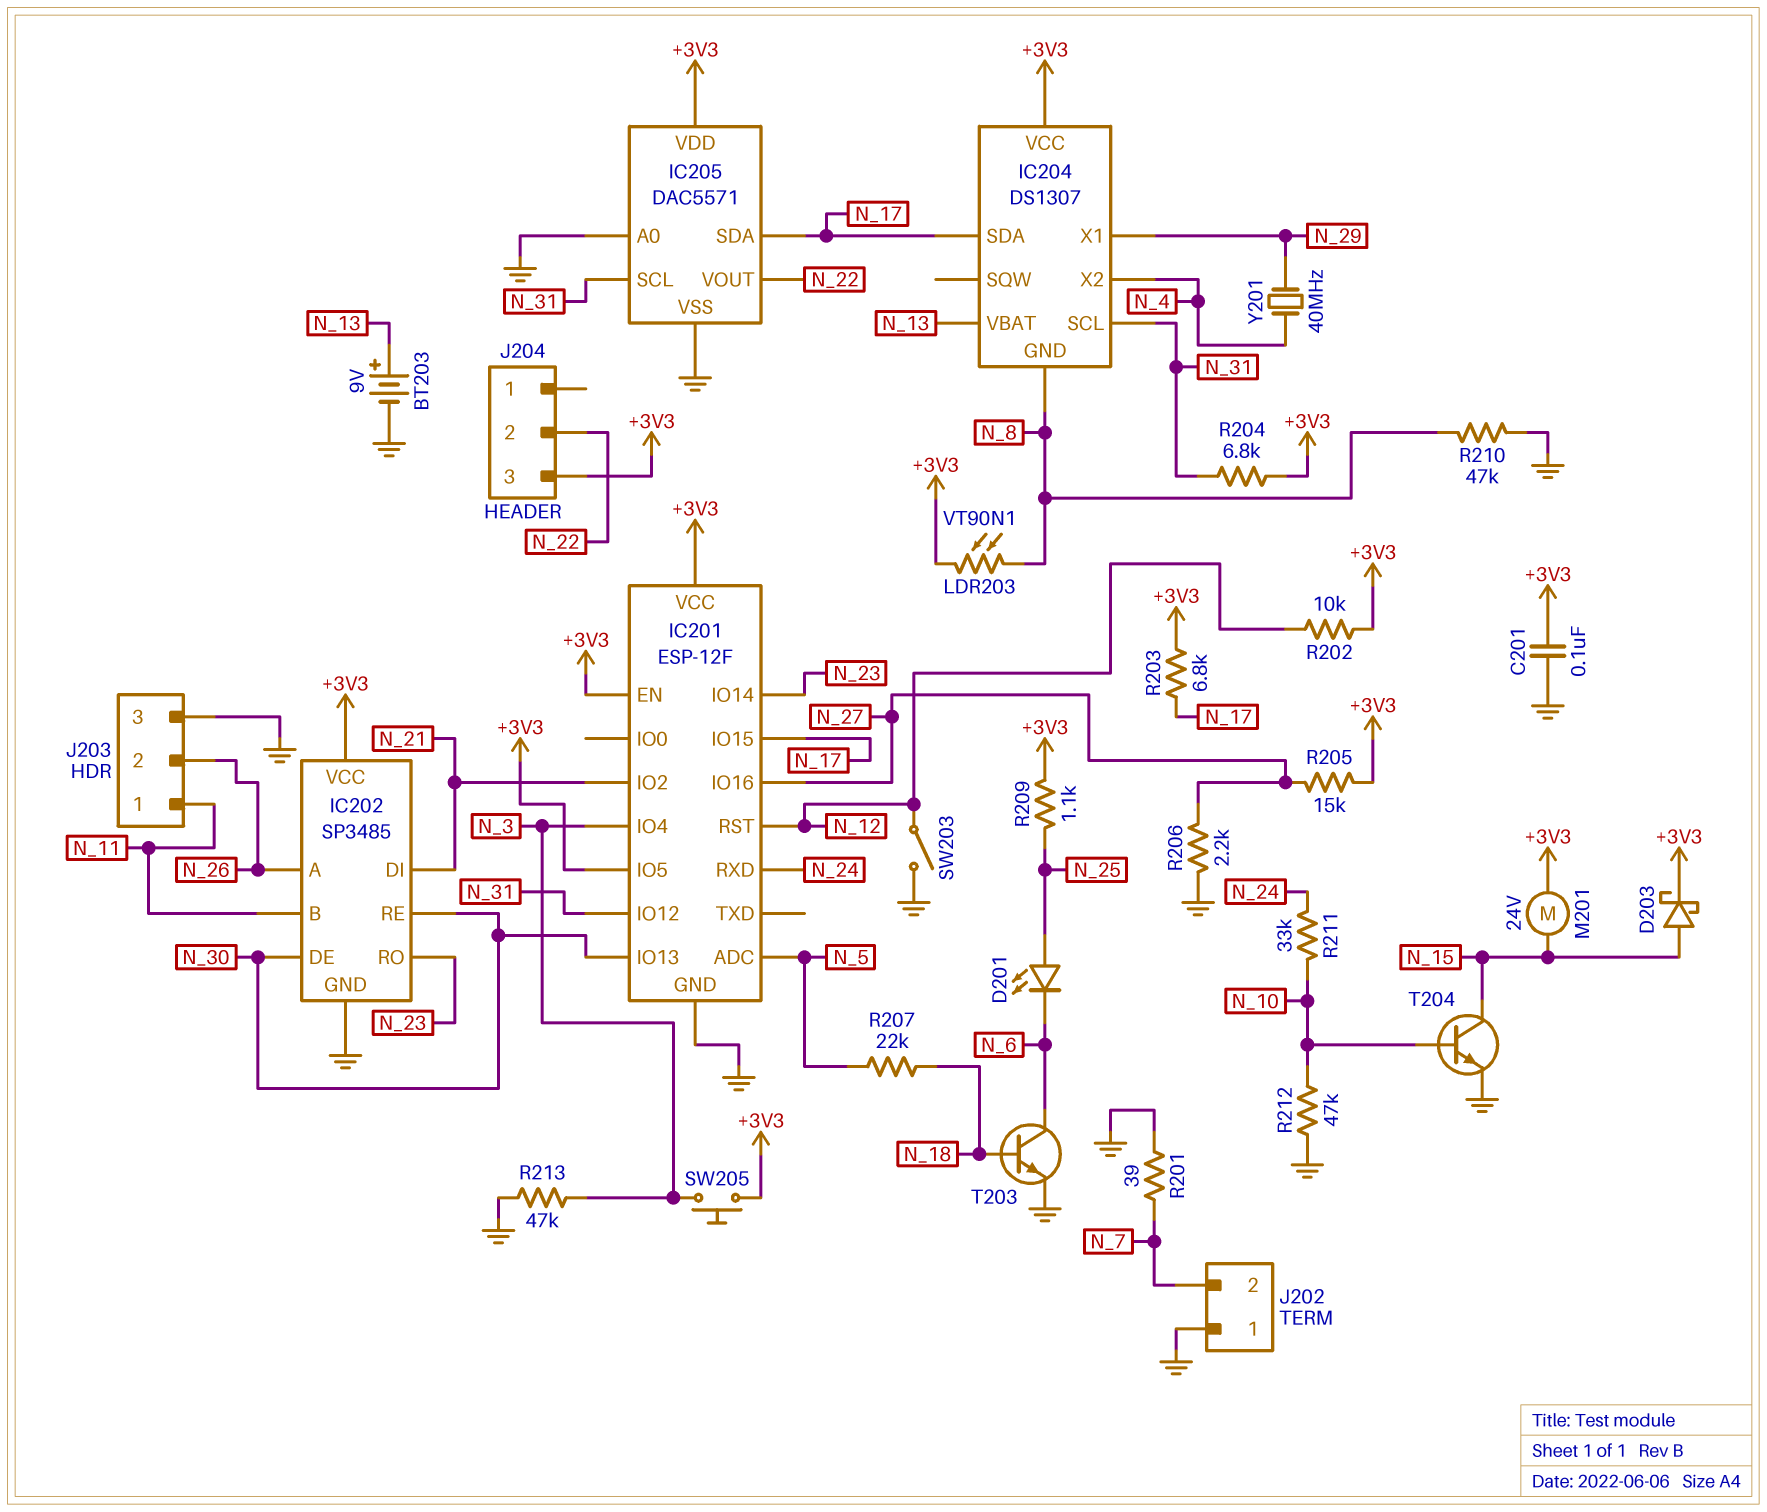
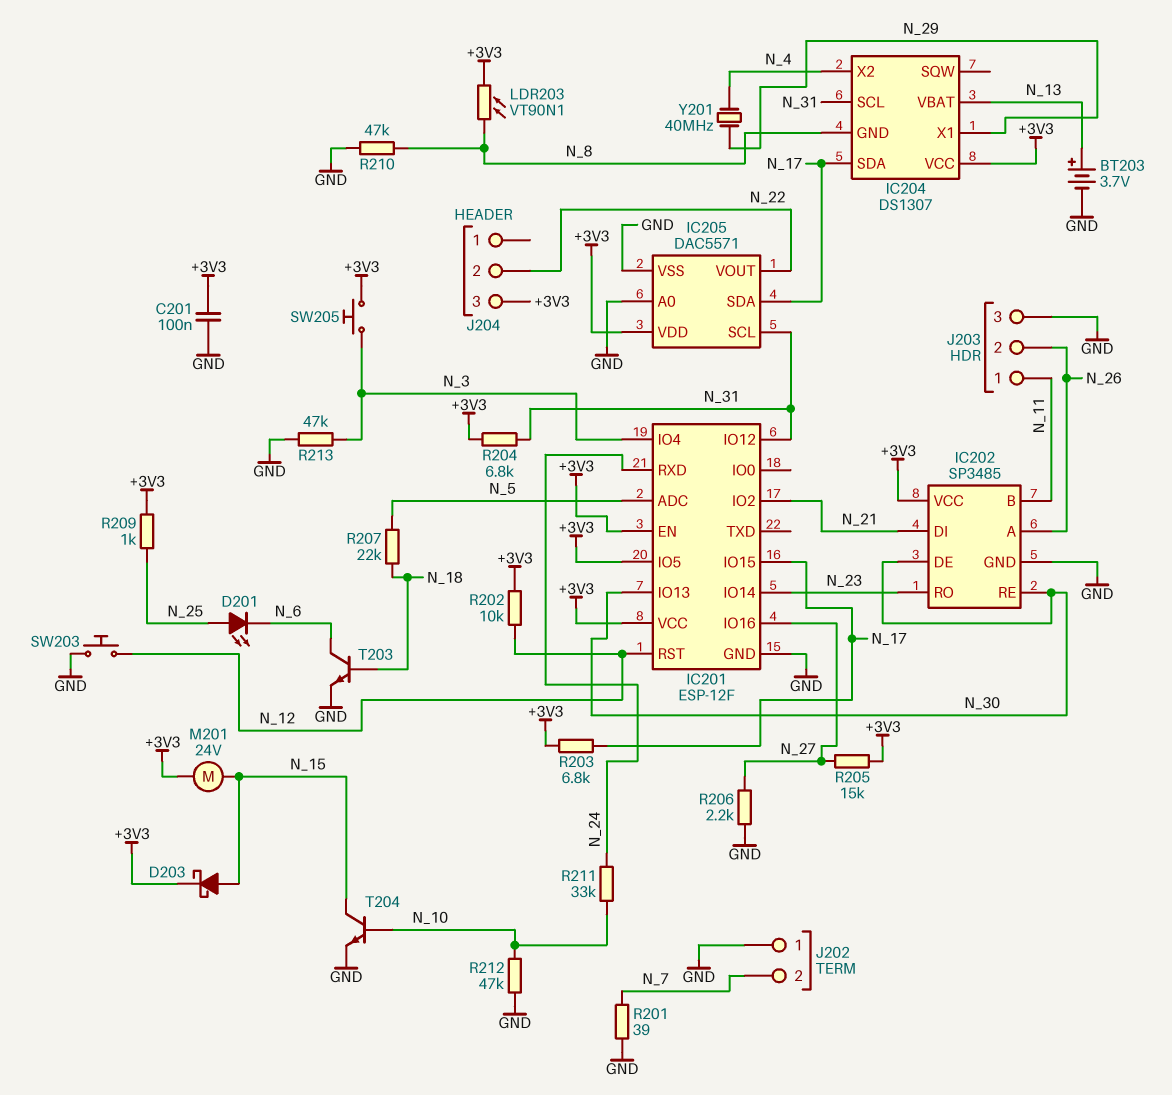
BT203: 9V (plus N_13, minus GND) -> 3.7V (plus N_13, minus GND)
R209: 1.1k (+3V3, N_25) -> 1k (+3V3, N_25)
SW203: switch (GND, N_12) -> button (GND, N_12)

